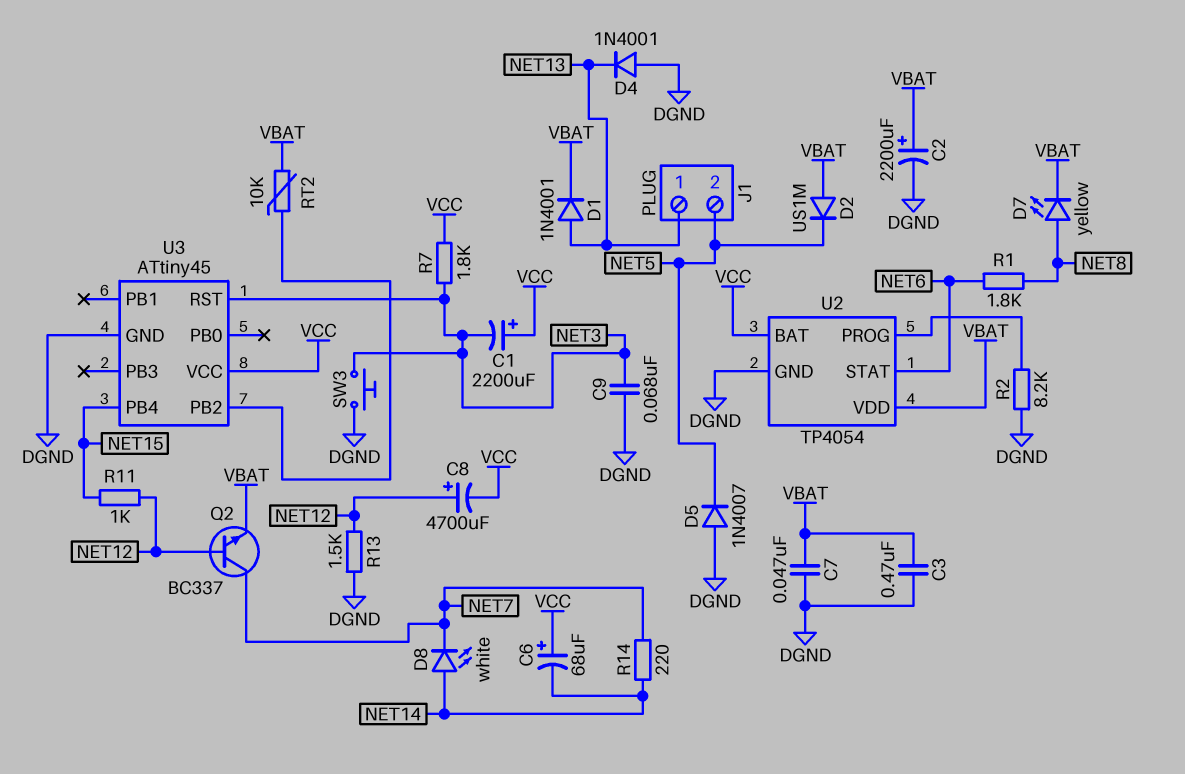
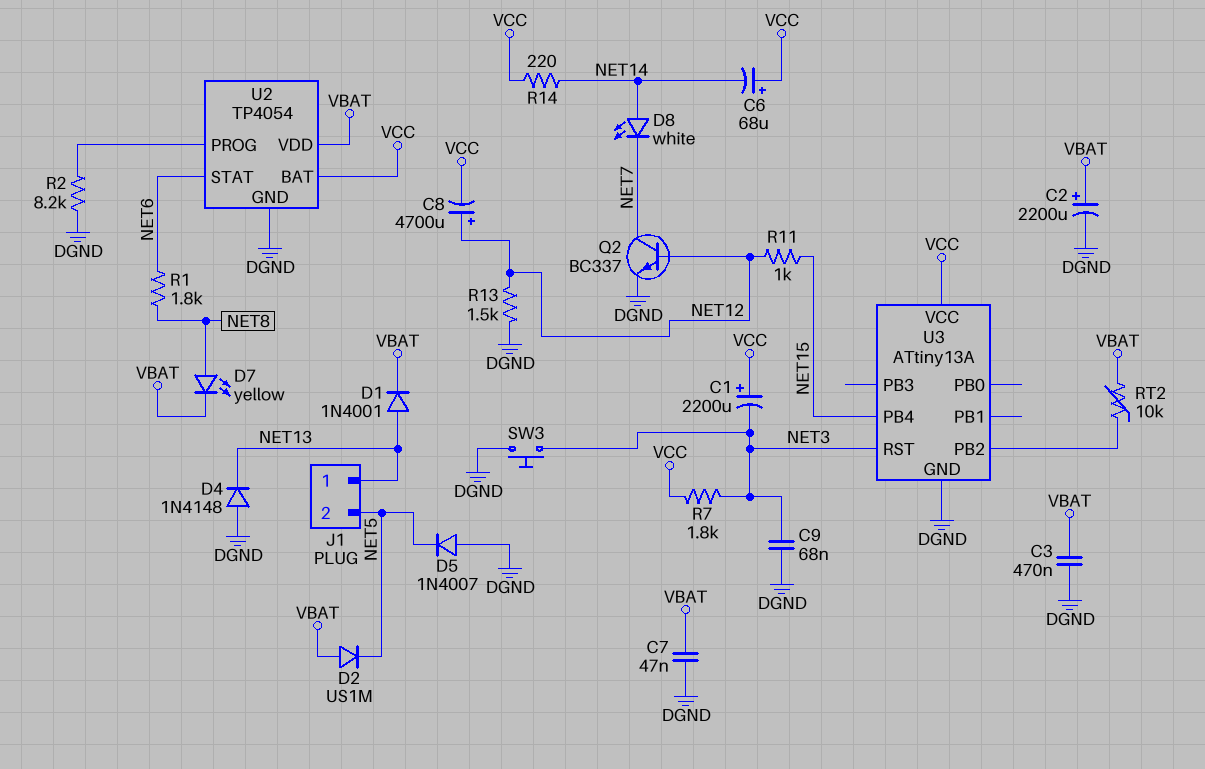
D4: diode 1N4001 (A DGND, K NET13) -> diode 1N4148 (A DGND, K NET13)
Q2: NPN BC337 (B NET12, C NET7, E VBAT) -> NPN BC337 (B NET12, C NET7, E DGND)
R14: 220 (NET7, NET14) -> 220 (NET14, VCC)
U3: ATtiny45 -> ATtiny13A

